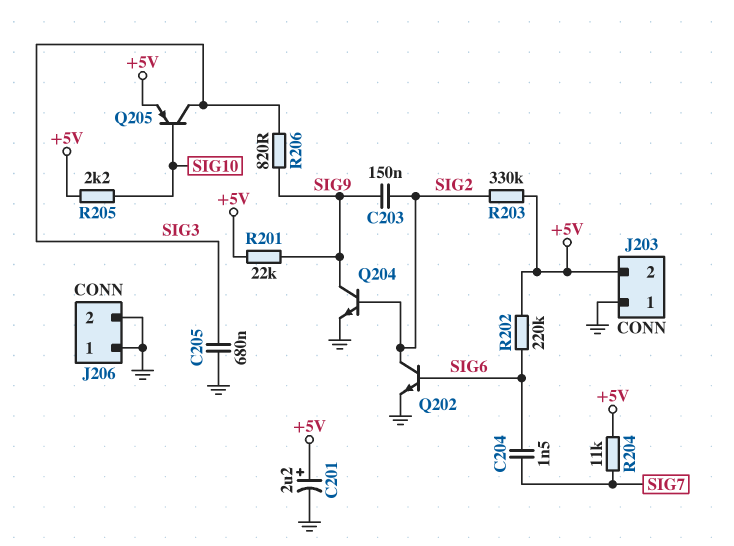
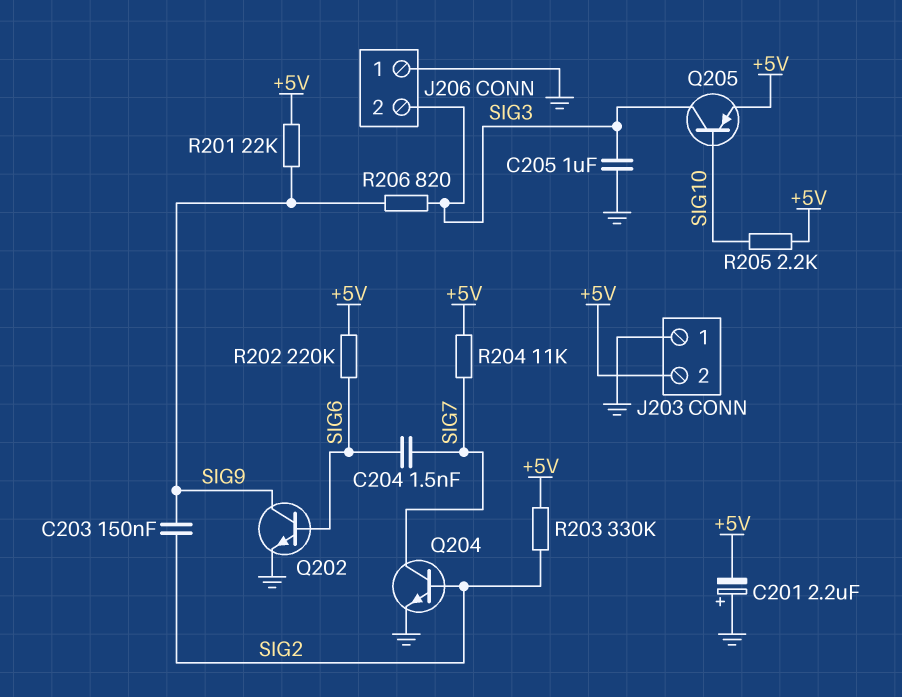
C201: 2.2uF (plus +5V, minus GND) -> 2.2uF (plus GND, minus +5V)
C205: 680nF (GND, SIG3) -> 1uF (GND, SIG3)
J206 pin 2: GND -> SIG3
Q202: NPN (B SIG6, C SIG2, E GND) -> NPN (B SIG6, C SIG9, E GND)
Q204: NPN (B SIG2, C SIG9, E GND) -> NPN (B SIG2, C SIG7, E GND)

